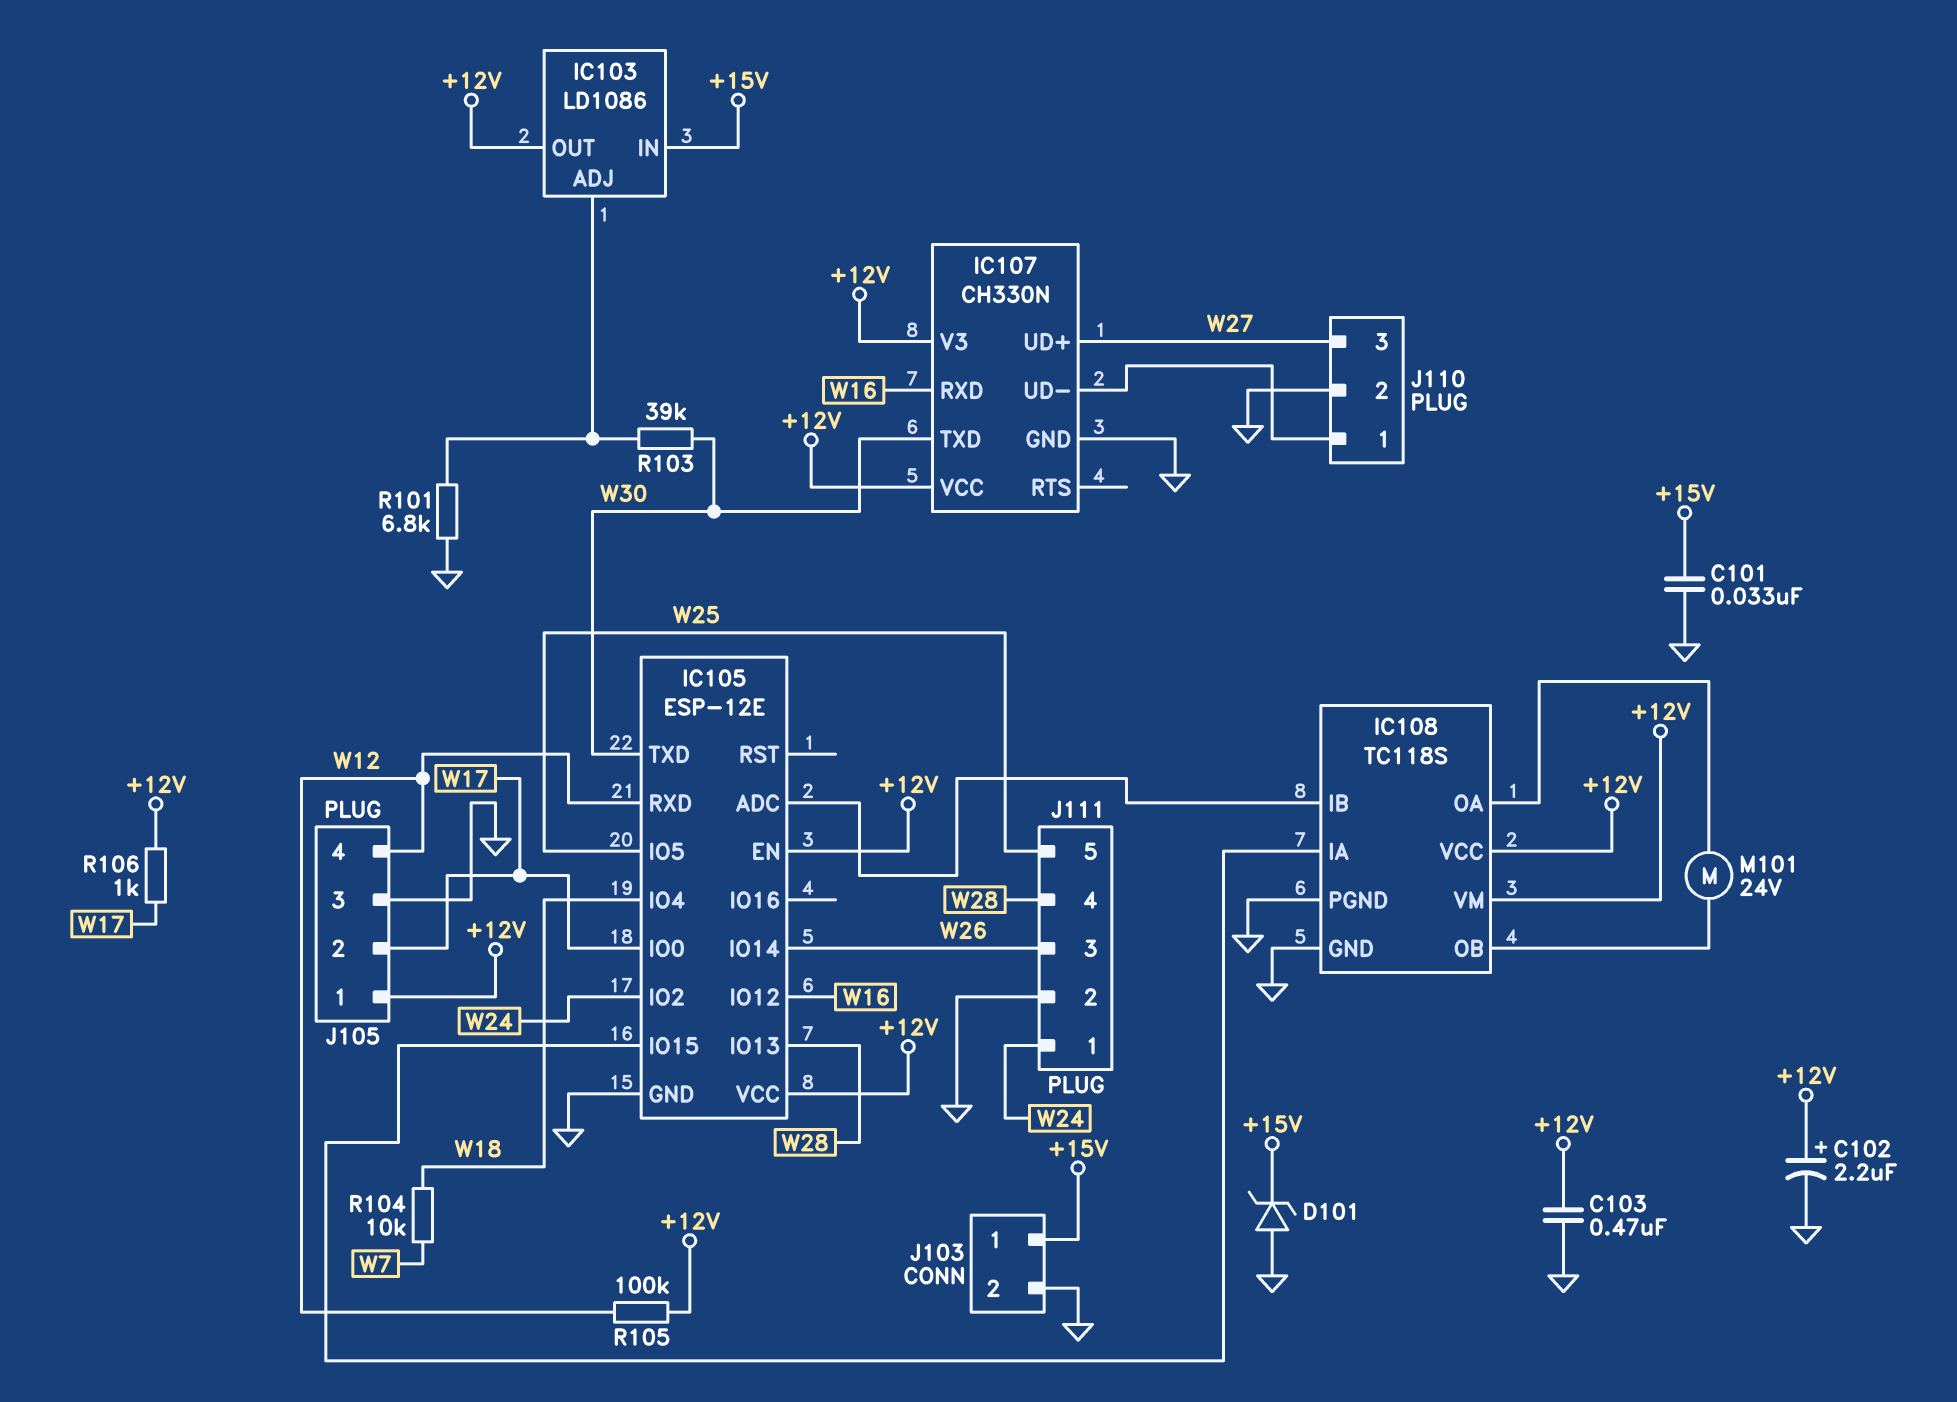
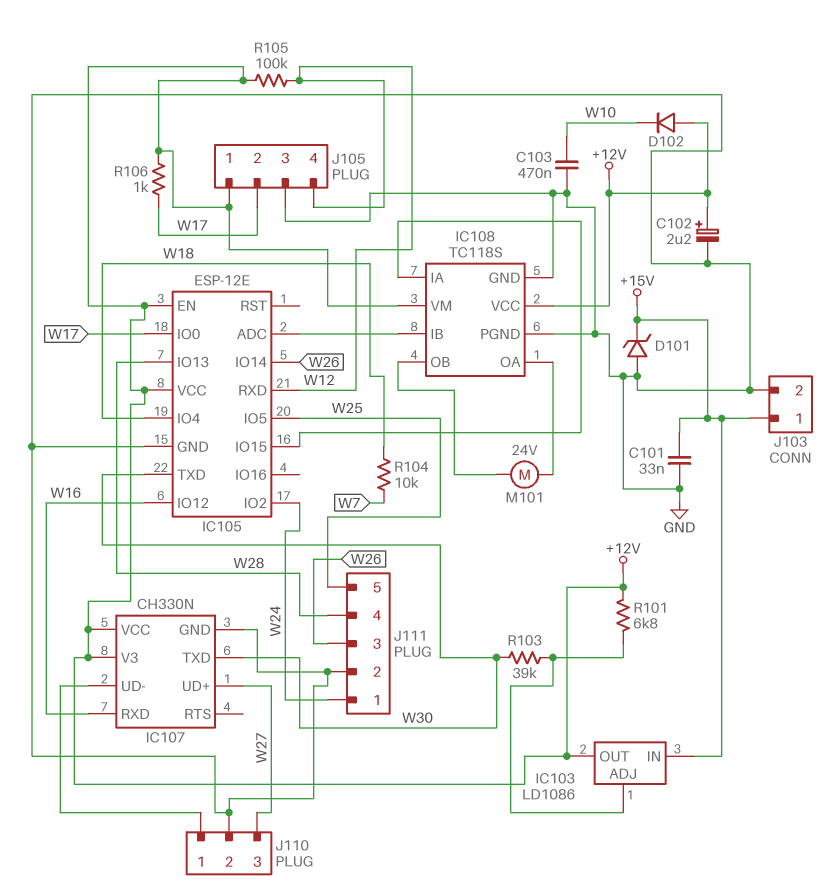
C103: 470nF (+12V, GND) -> 470nF (GND, W10)
D102: none -> diode (A +12V, K W10)
R101: 6.8k (GND, IC103/ADJ) -> 6.8k (+12V, IC103/ADJ)

